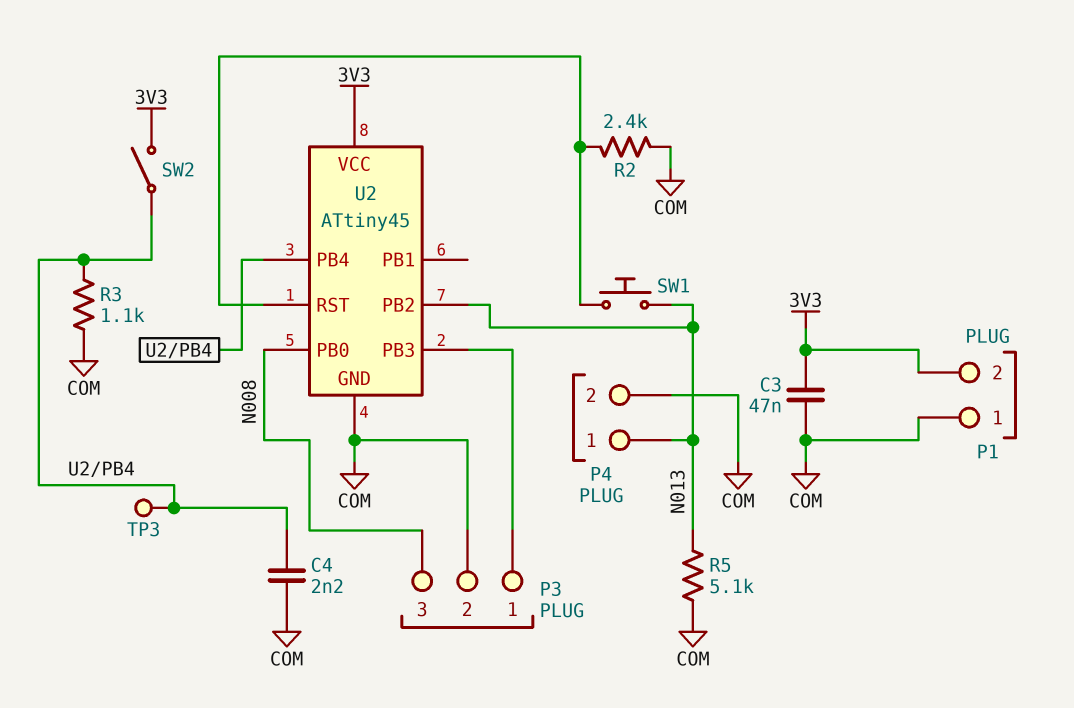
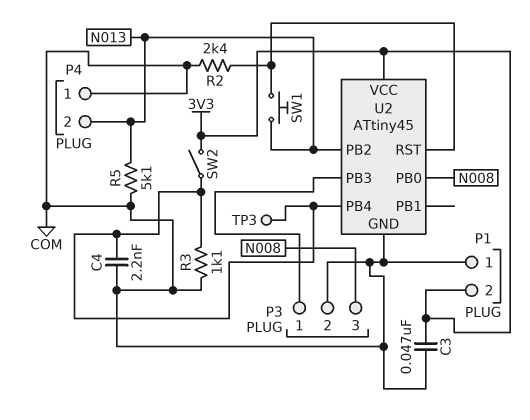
P4 pin 1: N013 -> COM
P4 pin 2: COM -> N013

